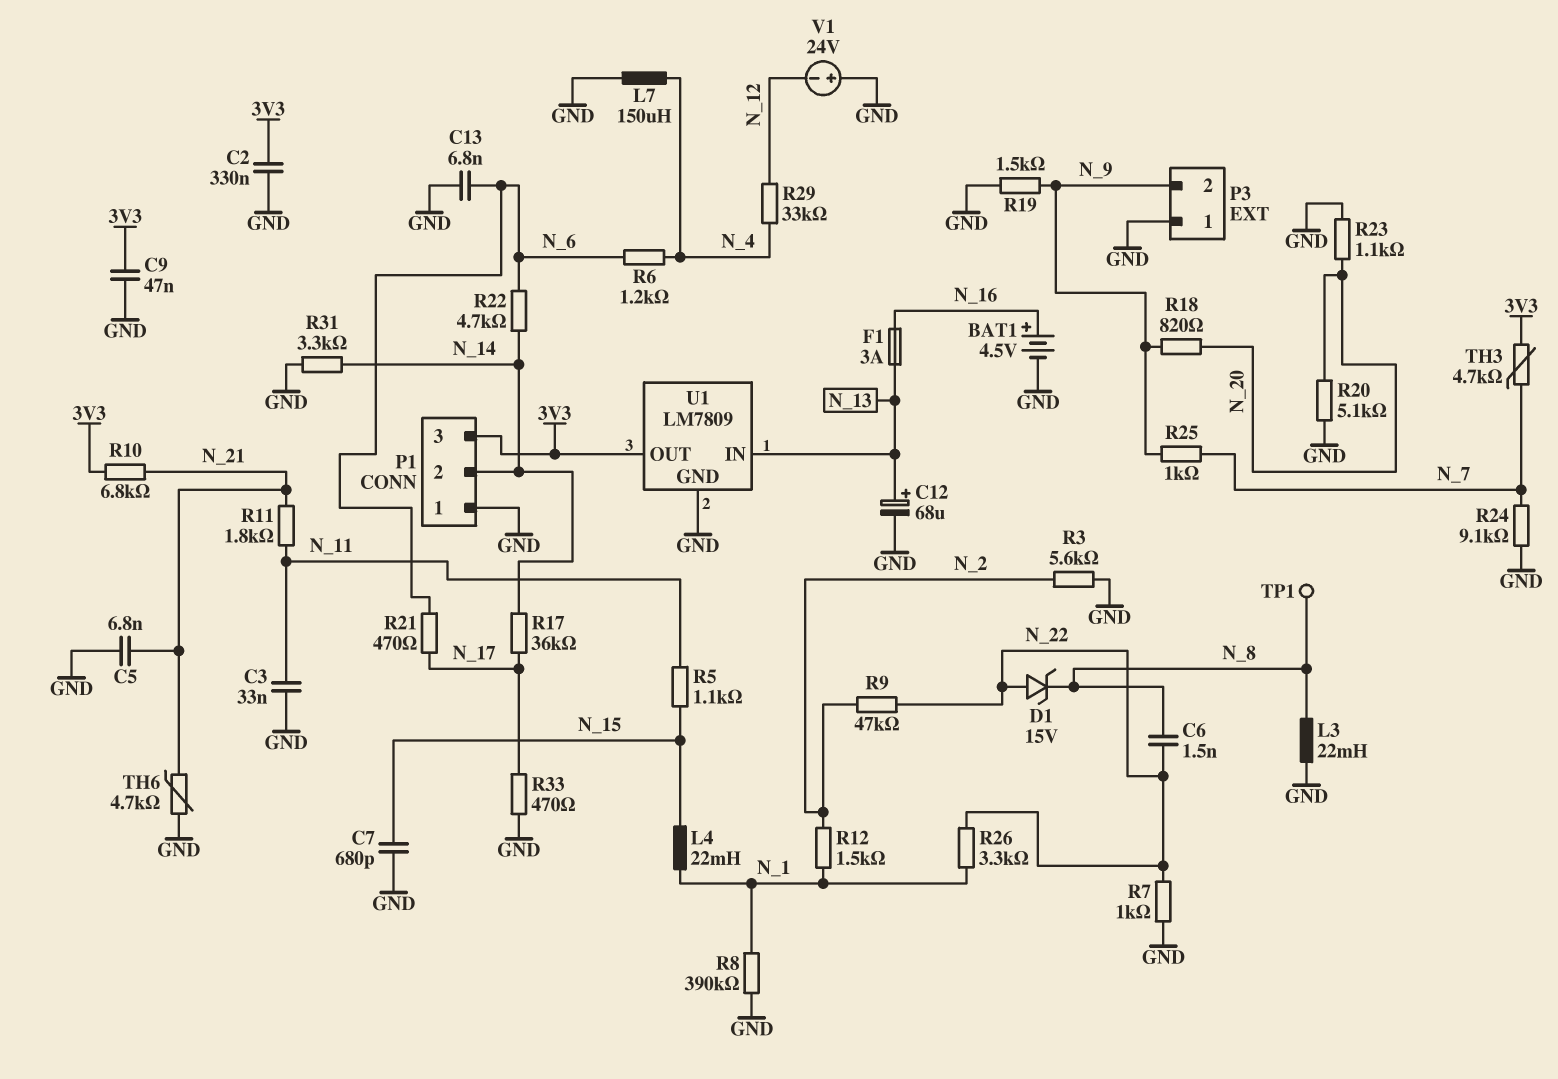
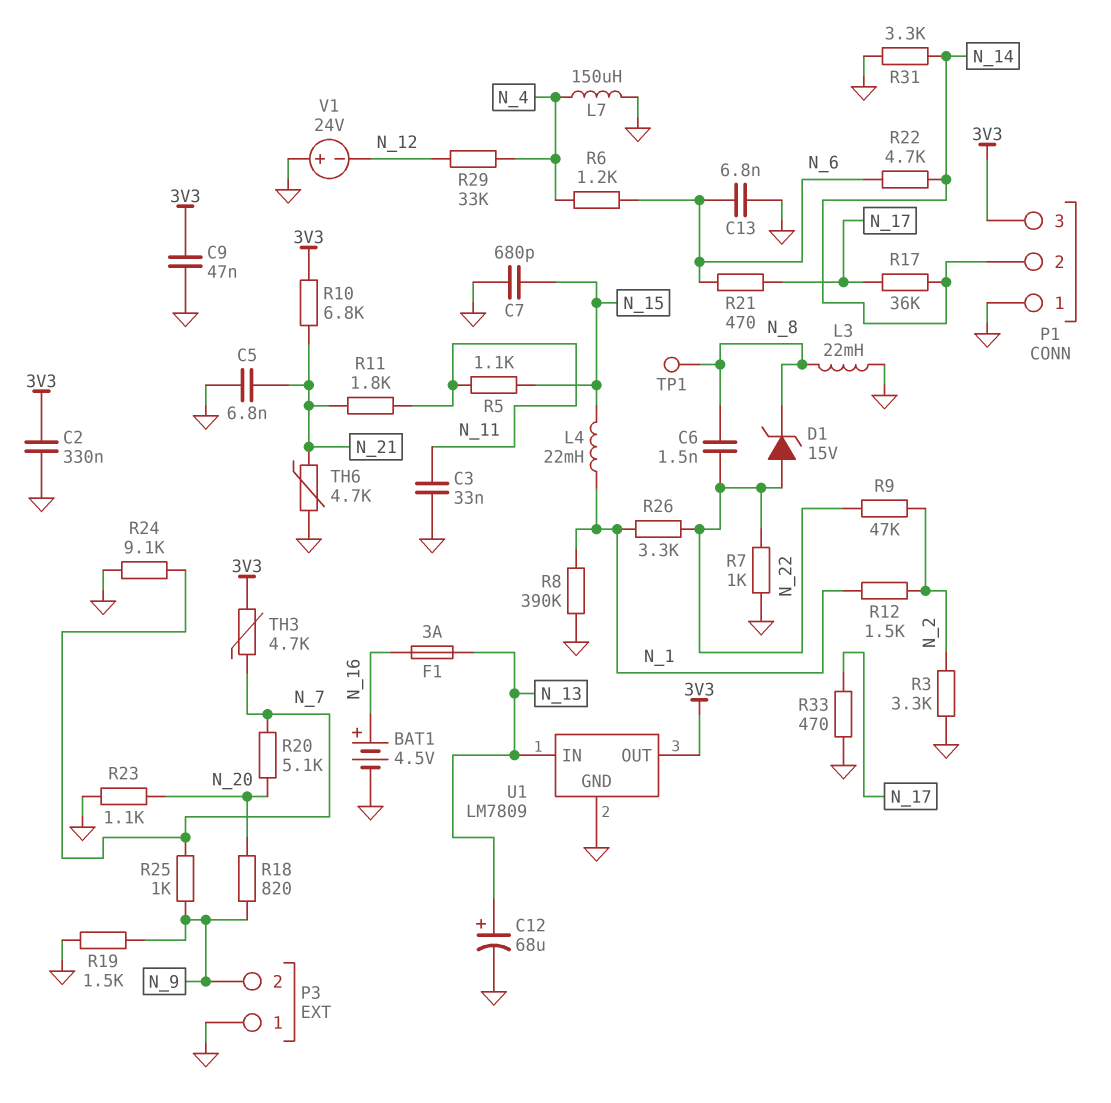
R3: 5.6k (GND, N_2) -> 3.3k (GND, N_2)
R20: 5.1k (GND, N_20) -> 5.1k (N_7, N_20)

